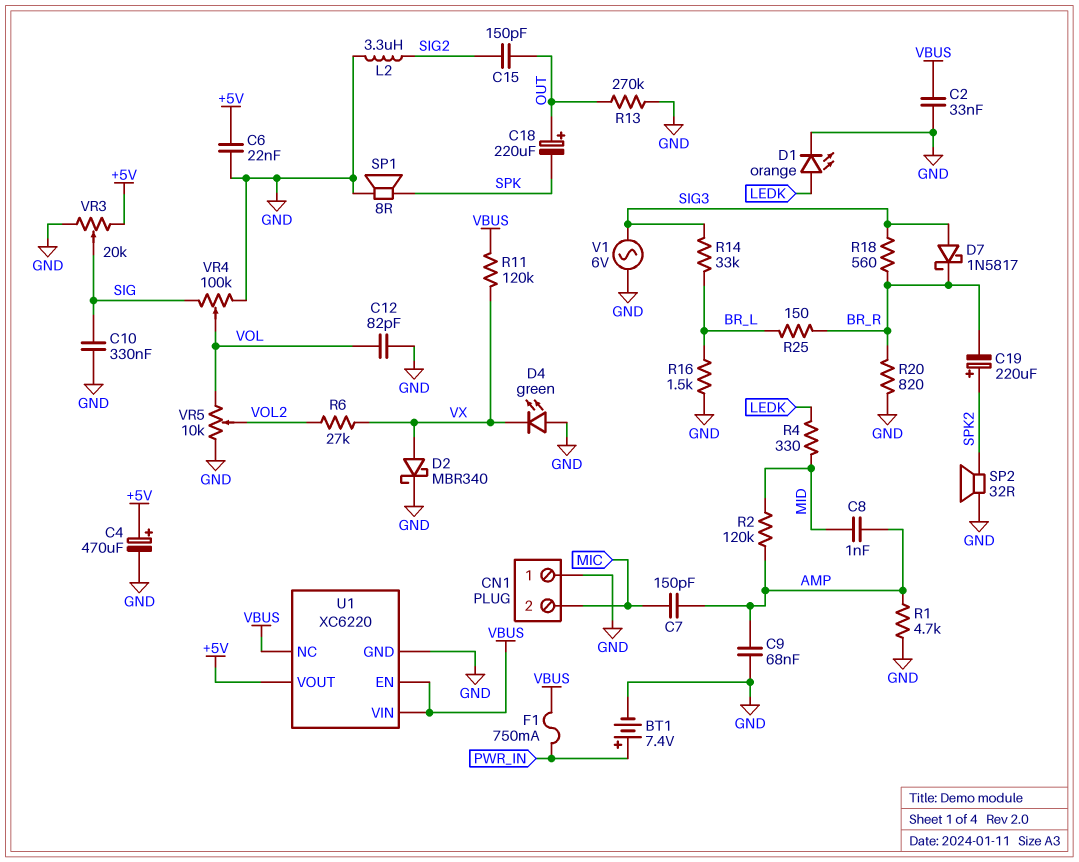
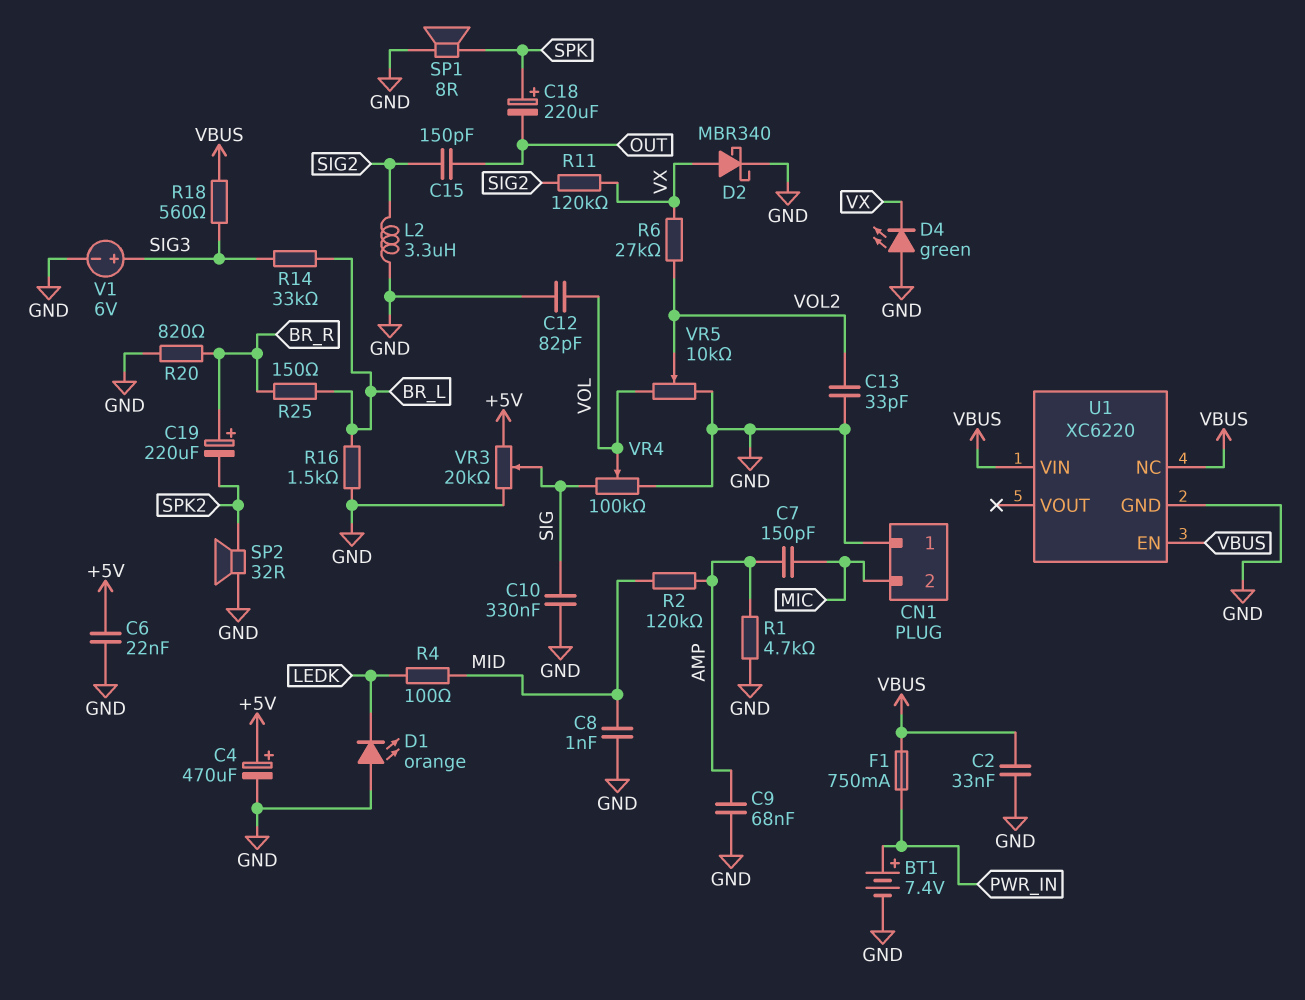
C8: 1nF (AMP, MID) -> 1nF (GND, MID)
C13: none -> 33pF (GND, VOL2)
C18: 220uF (plus OUT, minus SPK) -> 220uF (plus SPK, minus OUT)
C19: 220uF (plus SPK2, minus BR_R) -> 220uF (plus BR_R, minus SPK2)
D1: LED orange (A LEDK, K GND) -> LED orange (A GND, K LEDK)
D7: schottky 1N5817 (A SIG3, K BR_R) -> none
R4: 330 (LEDK, MID) -> 100 (LEDK, MID)
R11: 120k (VBUS, VX) -> 120k (SIG2, VX)
R13: 270k (GND, OUT) -> none
R18: 560 (BR_R, SIG3) -> 560 (SIG3, VBUS)
U1 pin VOUT: +5V -> none
V1: AC 6V (GND, SIG3) -> 6V (plus SIG3, minus GND)

